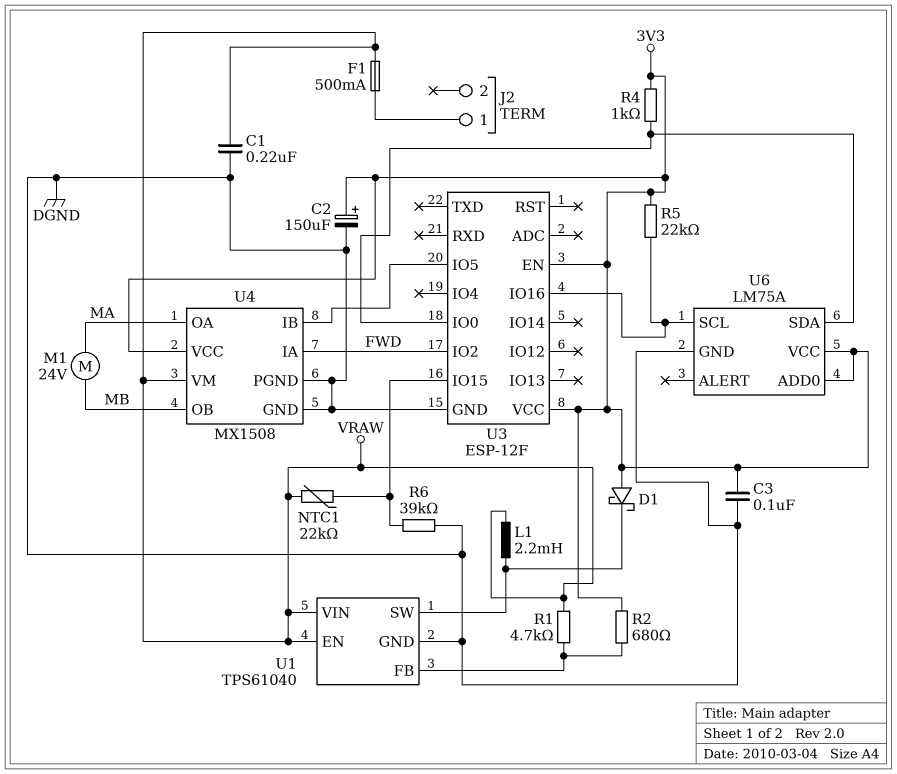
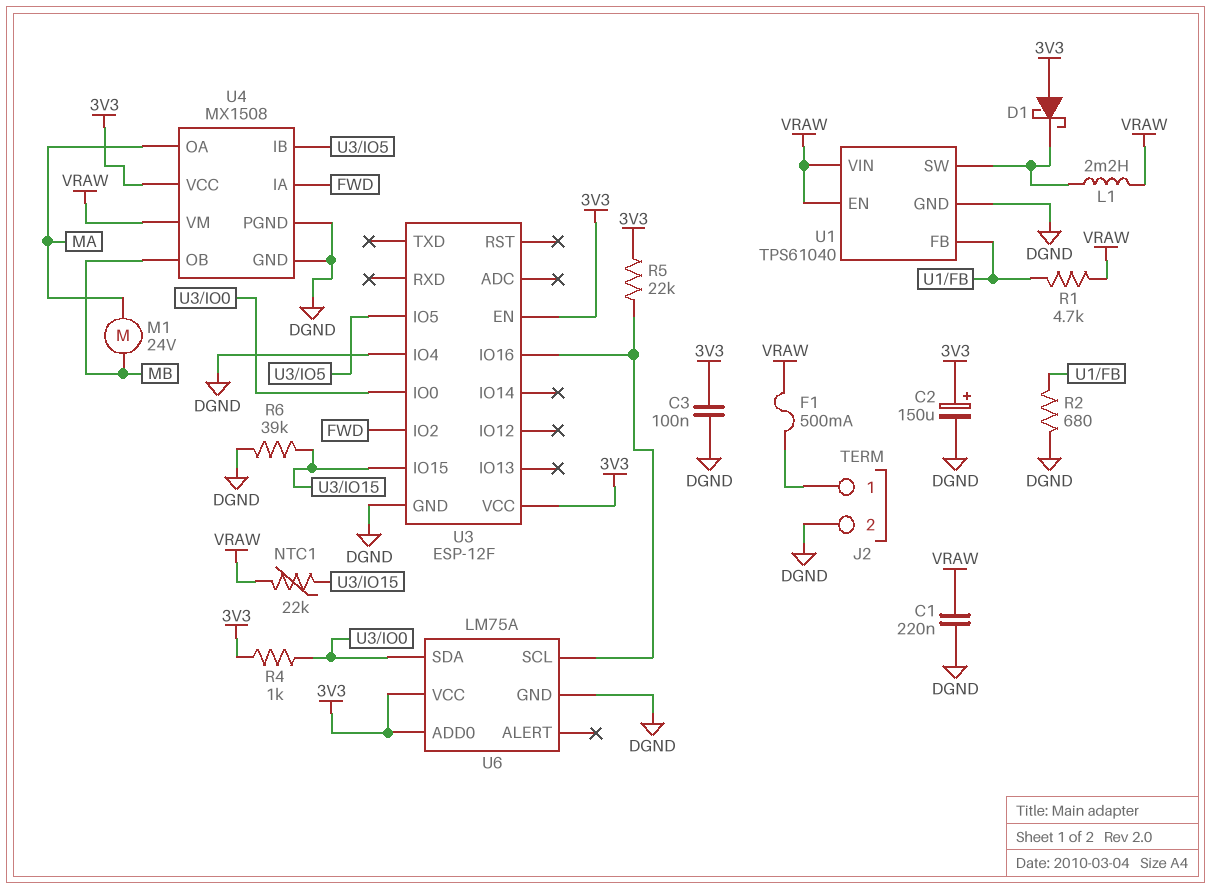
J2 pin 2: none -> DGND
R2: 680 (3V3, U1/FB) -> 680 (DGND, U1/FB)
U3 pin IO4: none -> DGND

